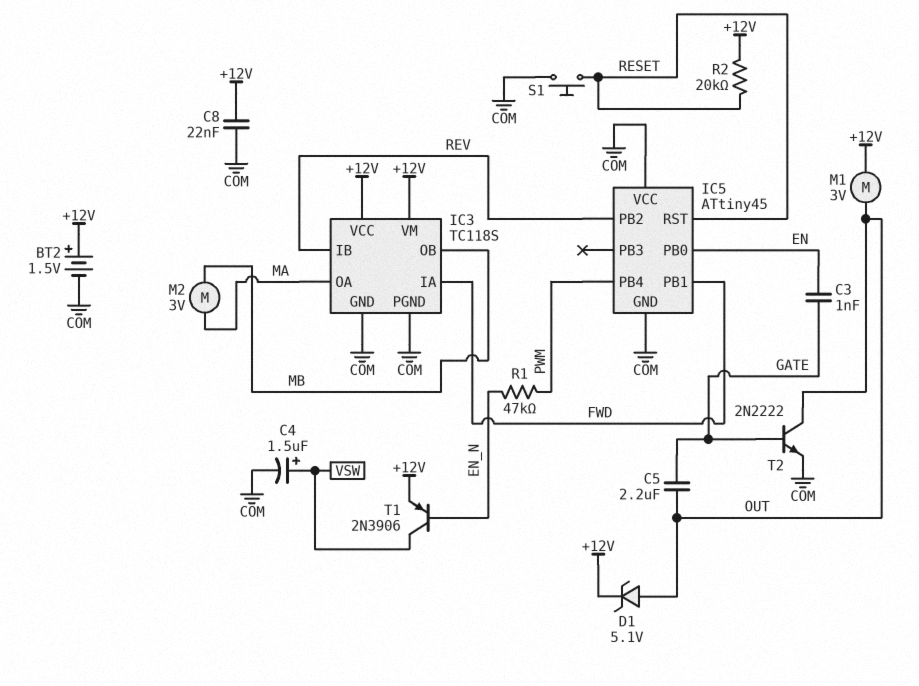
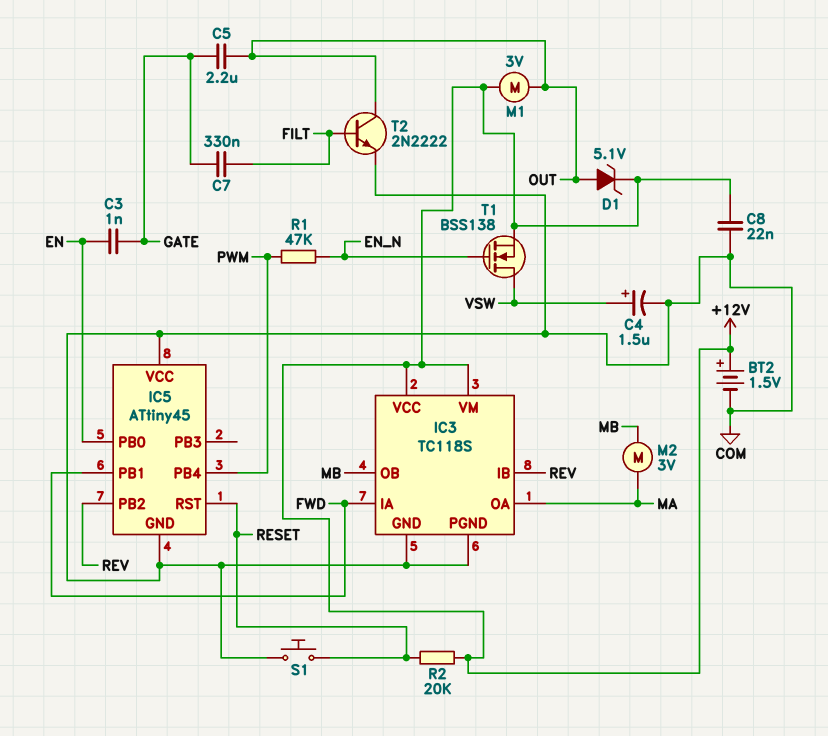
C7: none -> 330nF (FILT, GATE)
T1: PNP 2N3906 (B EN_N, C VSW, E +12V) -> NMOS BSS138 (G EN_N, D VSW, S +12V)
T2: NPN 2N2222 (B GATE, C OUT, E COM) -> NPN 2N2222 (B FILT, C OUT, E COM)

